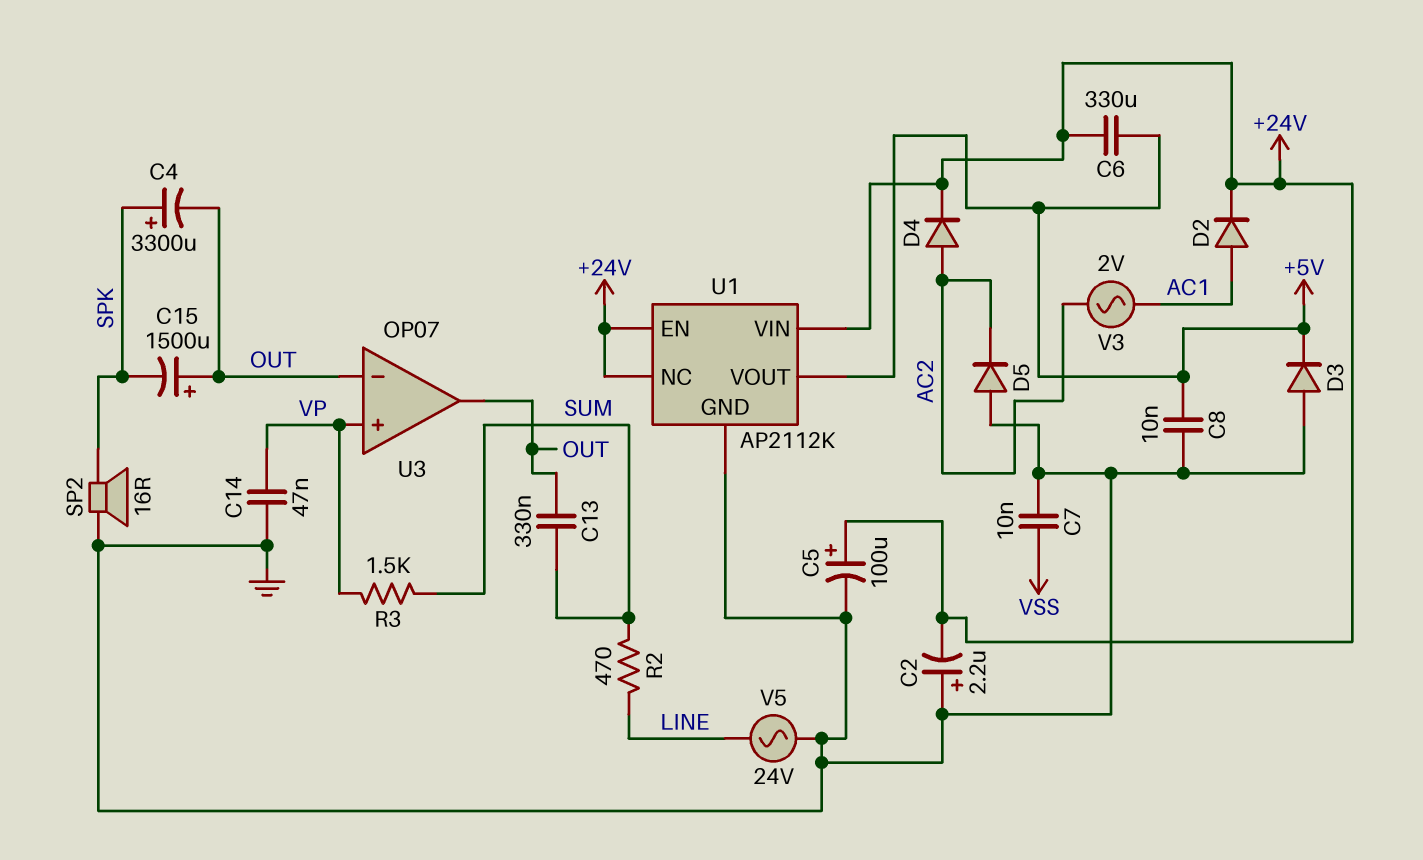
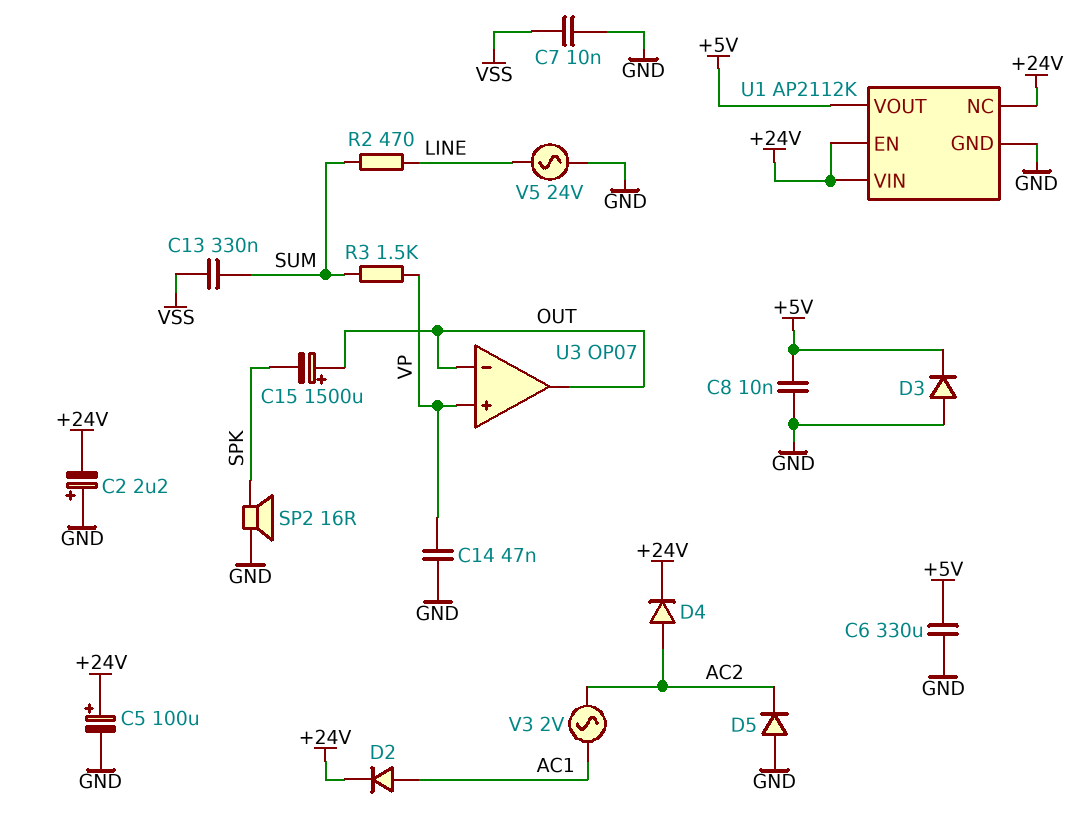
C4: 3300uF (plus SPK, minus OUT) -> none
C6: 330uF (+5V, +24V) -> 330uF (+5V, GND)
C13: 330nF (OUT, SUM) -> 330nF (SUM, VSS)

